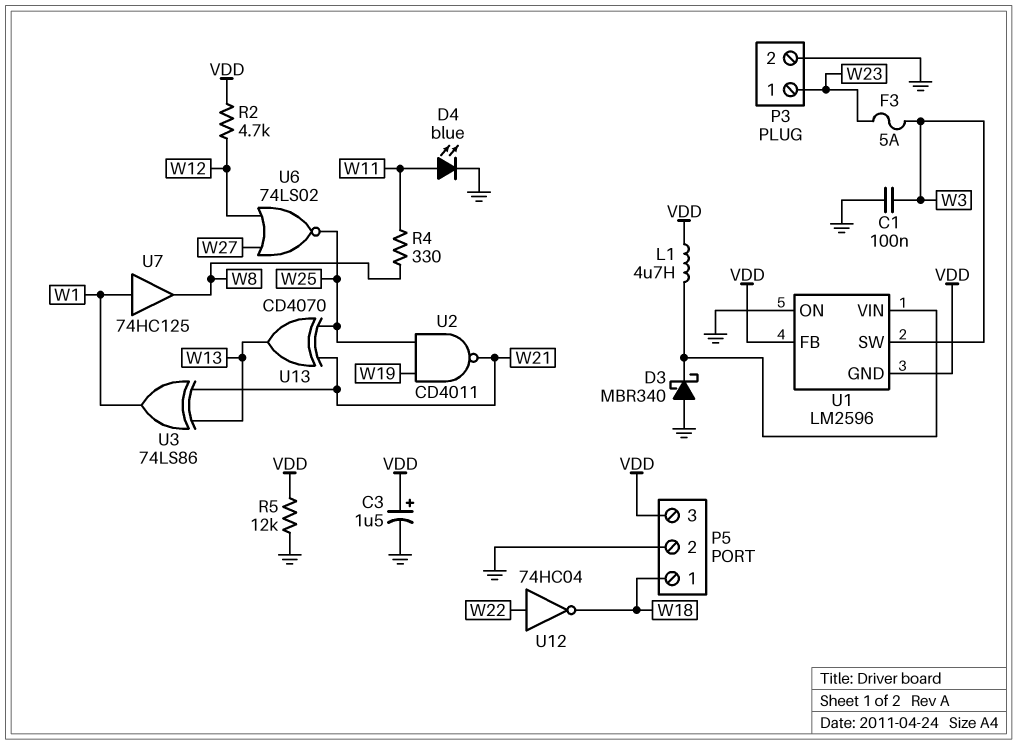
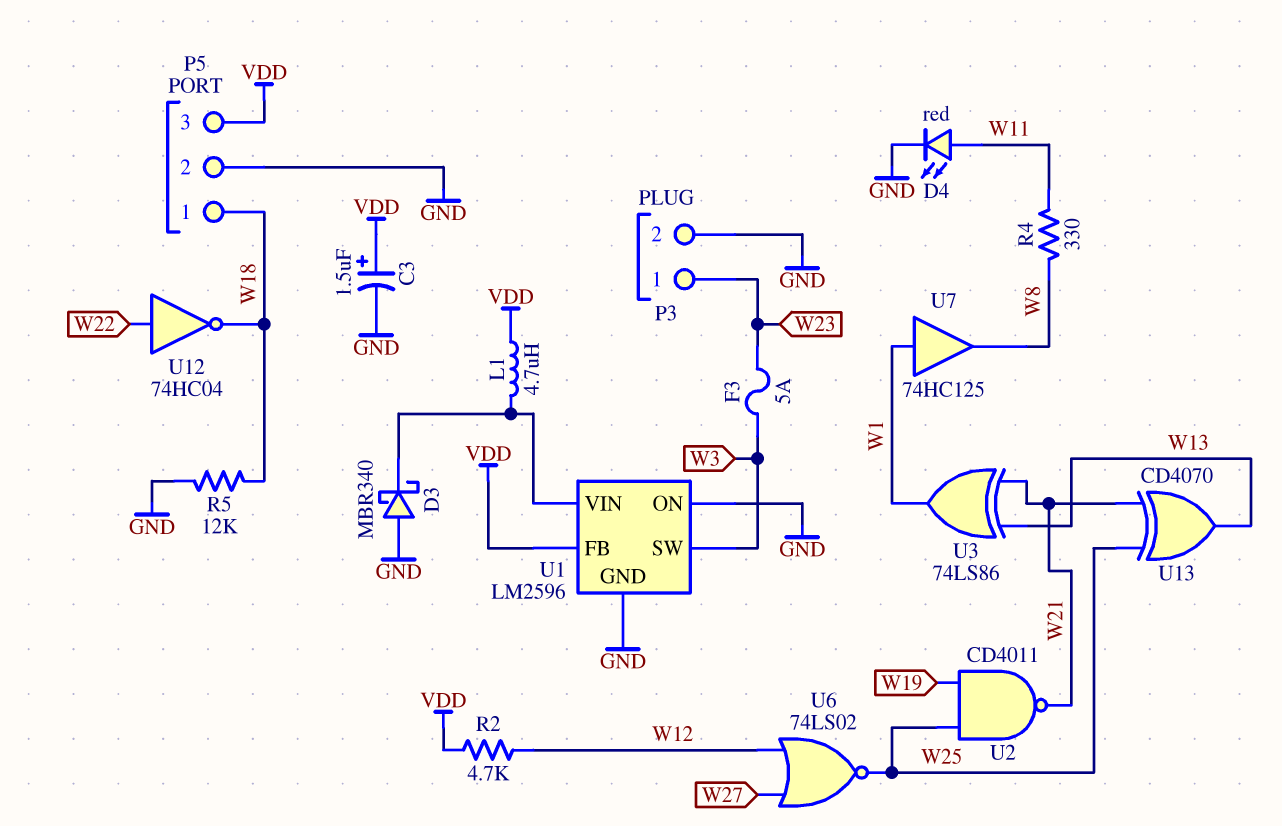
C1: 100nF (GND, W3) -> none
D4: LED blue (A W11, K GND) -> LED red (A W11, K GND)
R5: 12k (GND, VDD) -> 12k (GND, W18)
U1 pin GND: VDD -> GND

